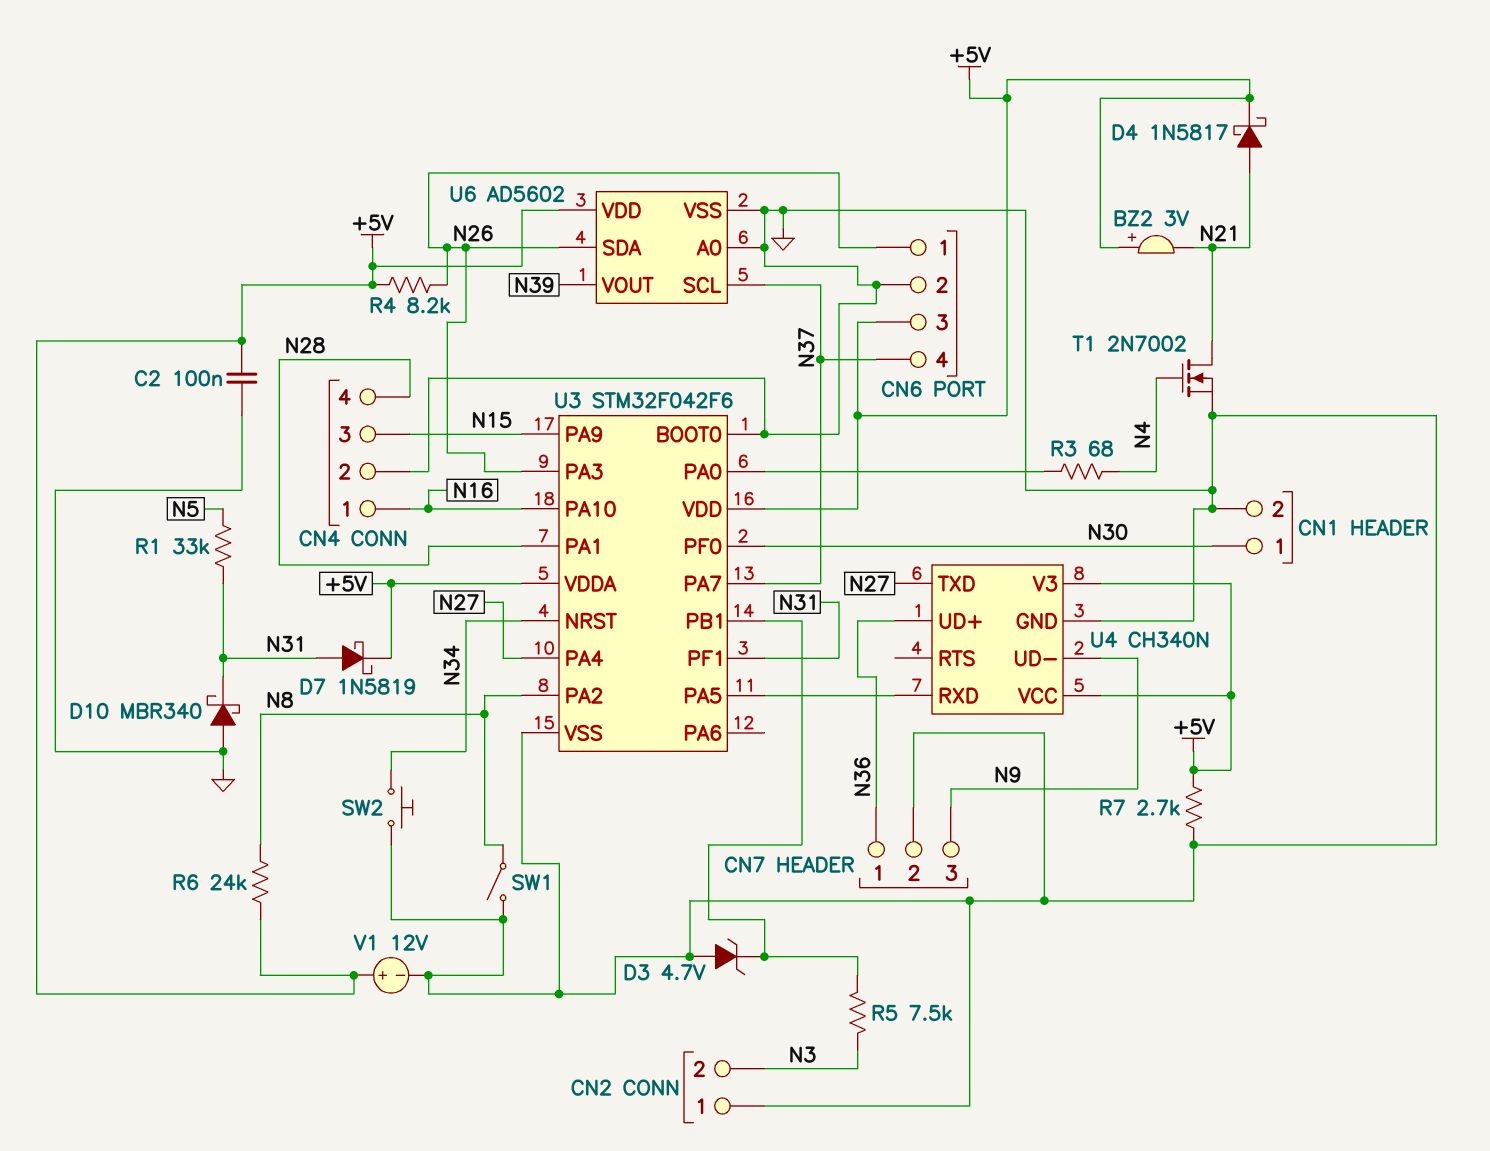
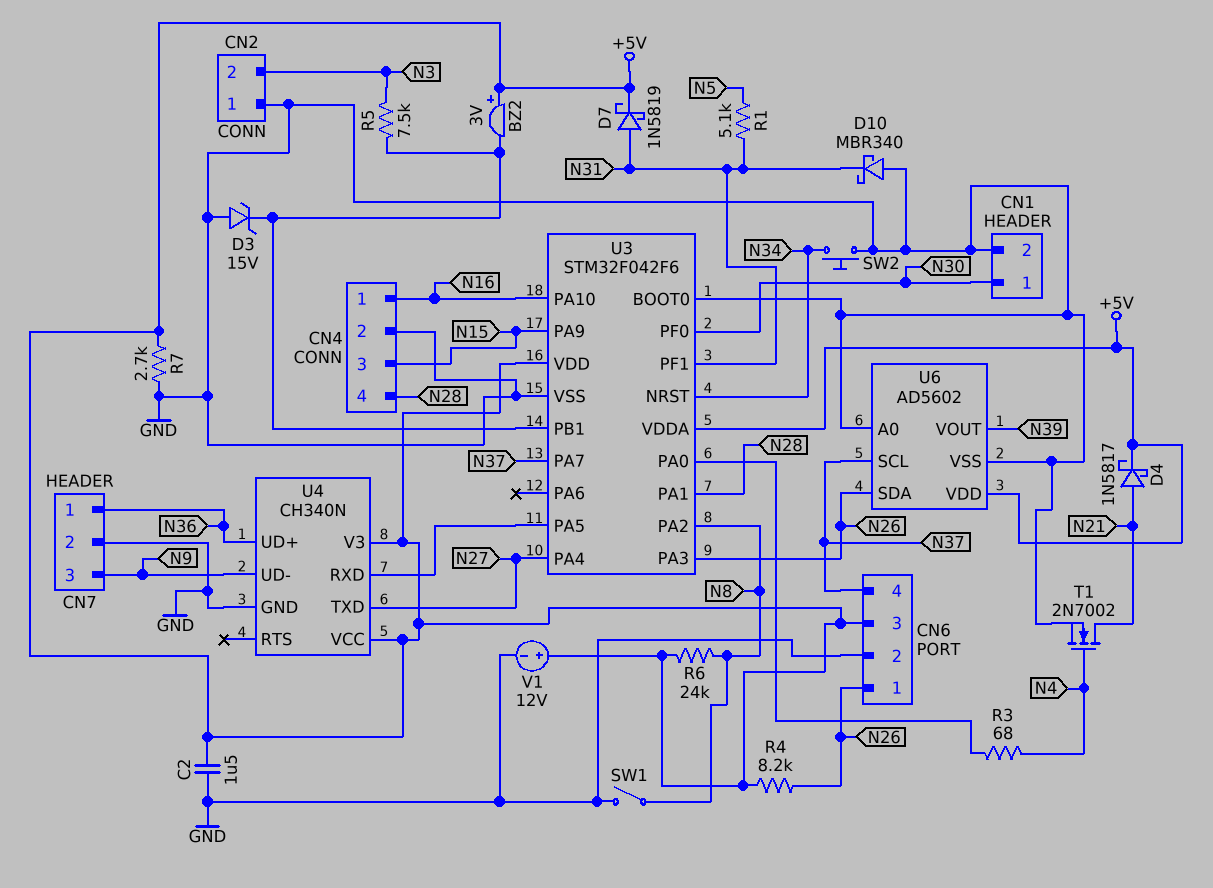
BZ2: buzzer 3V (plus +5V, minus N21) -> buzzer 3V (plus +5V, minus U3/PB1)
C2: 100nF (+5V, GND) -> 1.5uF (+5V, GND)
D3: zener 4.7V (A GND, K U3/PB1) -> zener 15V (A GND, K U3/PB1)
R1: 33k (N5, N31) -> 5.1k (N5, N31)

